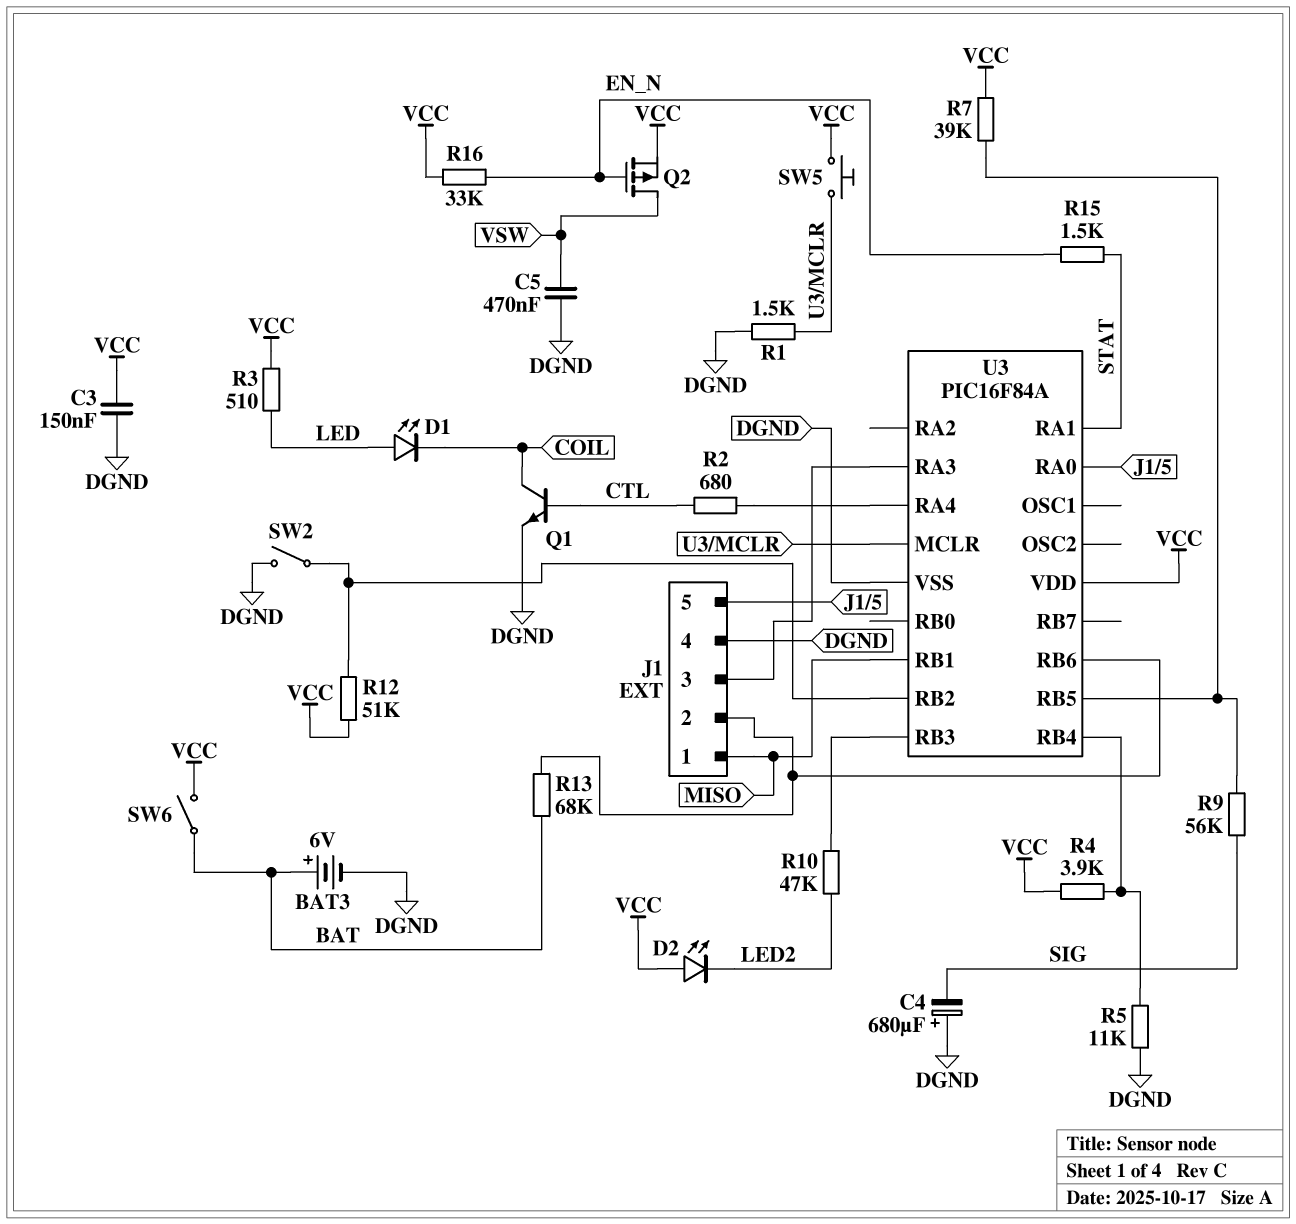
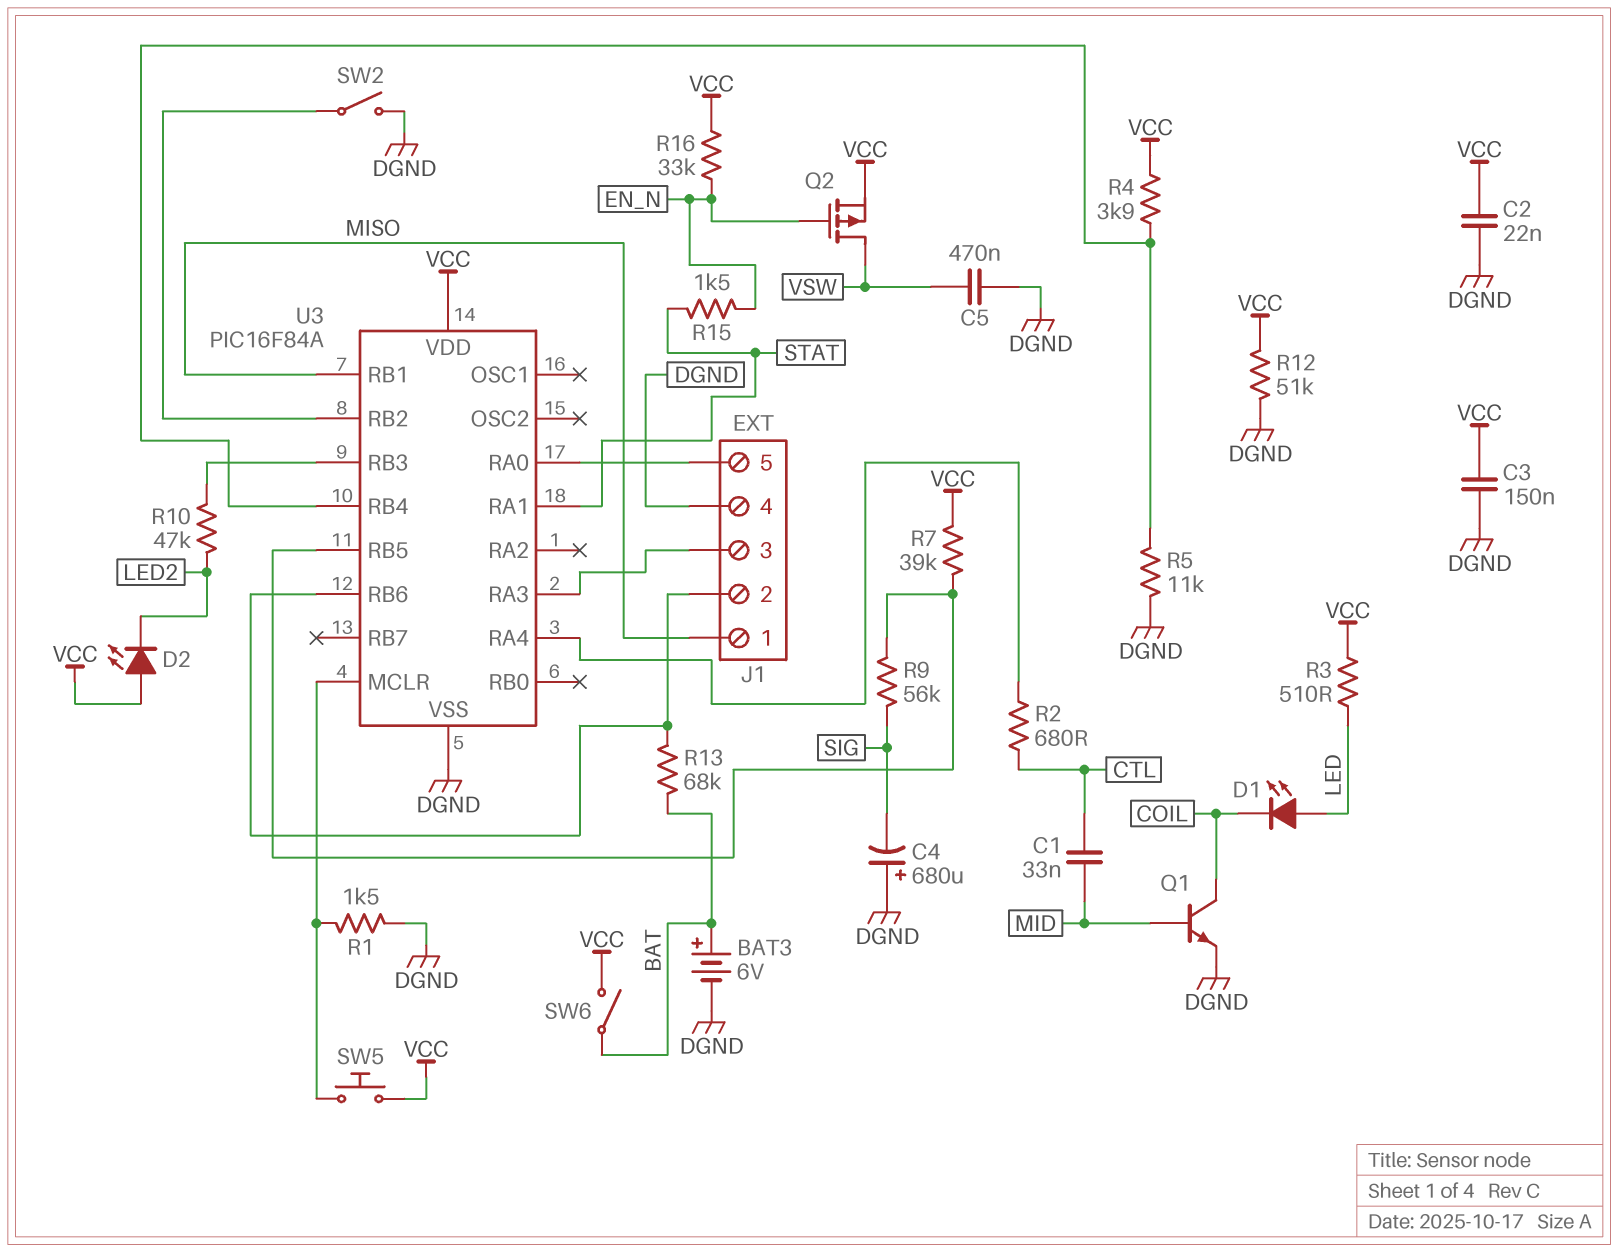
C1: none -> 33nF (CTL, MID)
C2: none -> 22nF (DGND, VCC)
Q1: NPN (B CTL, C COIL, E DGND) -> NPN (B MID, C COIL, E DGND)
R12: 51k (U3/RB2, VCC) -> 51k (DGND, VCC)

